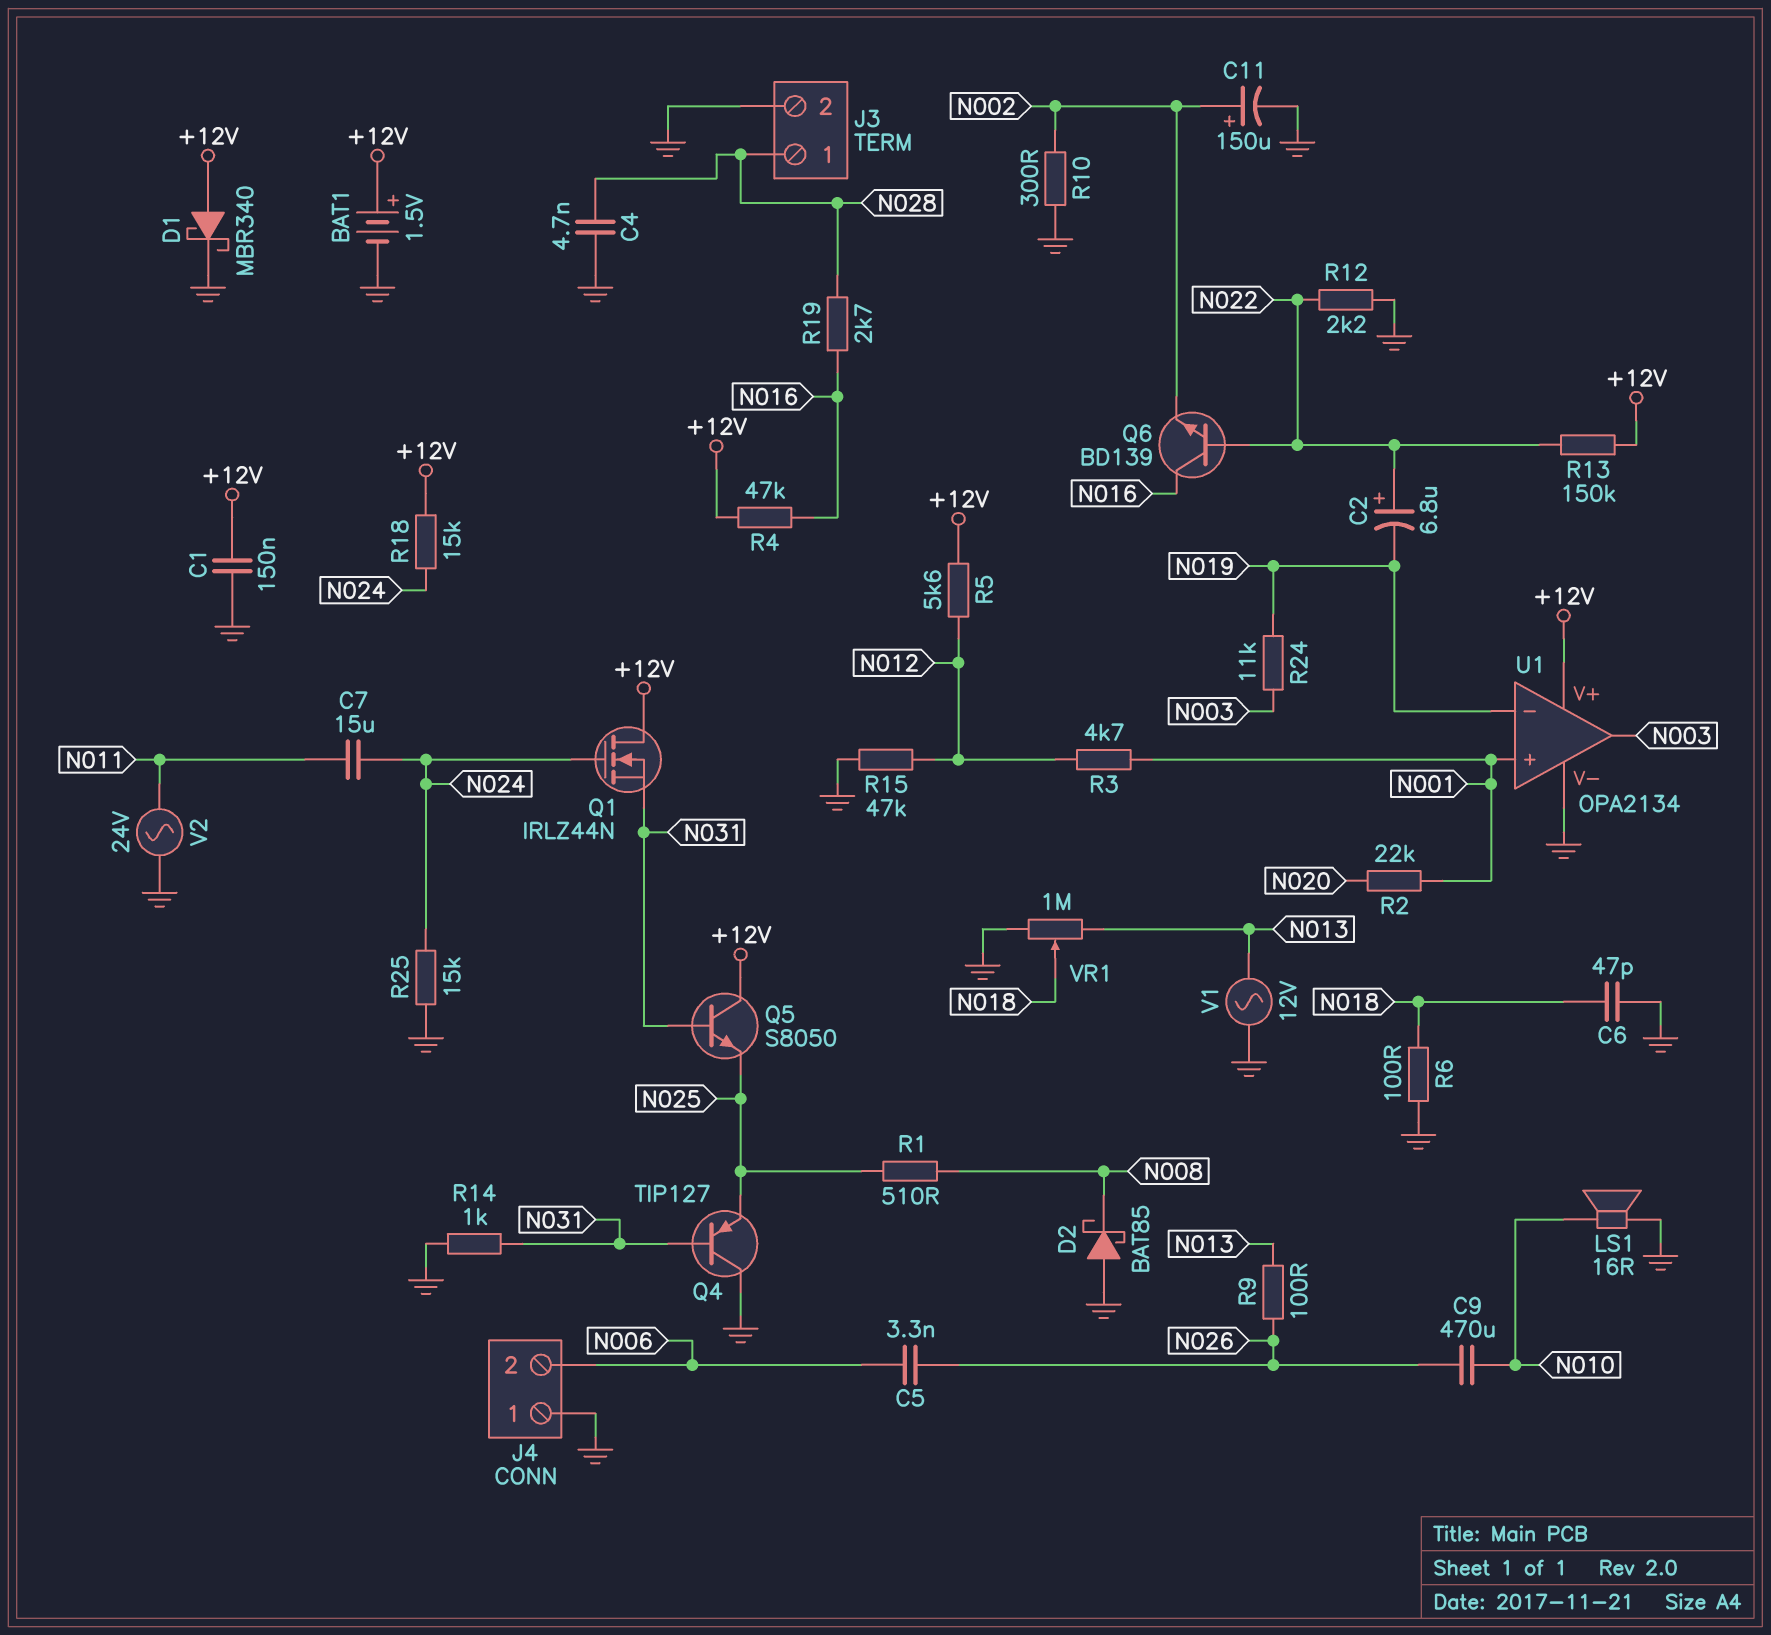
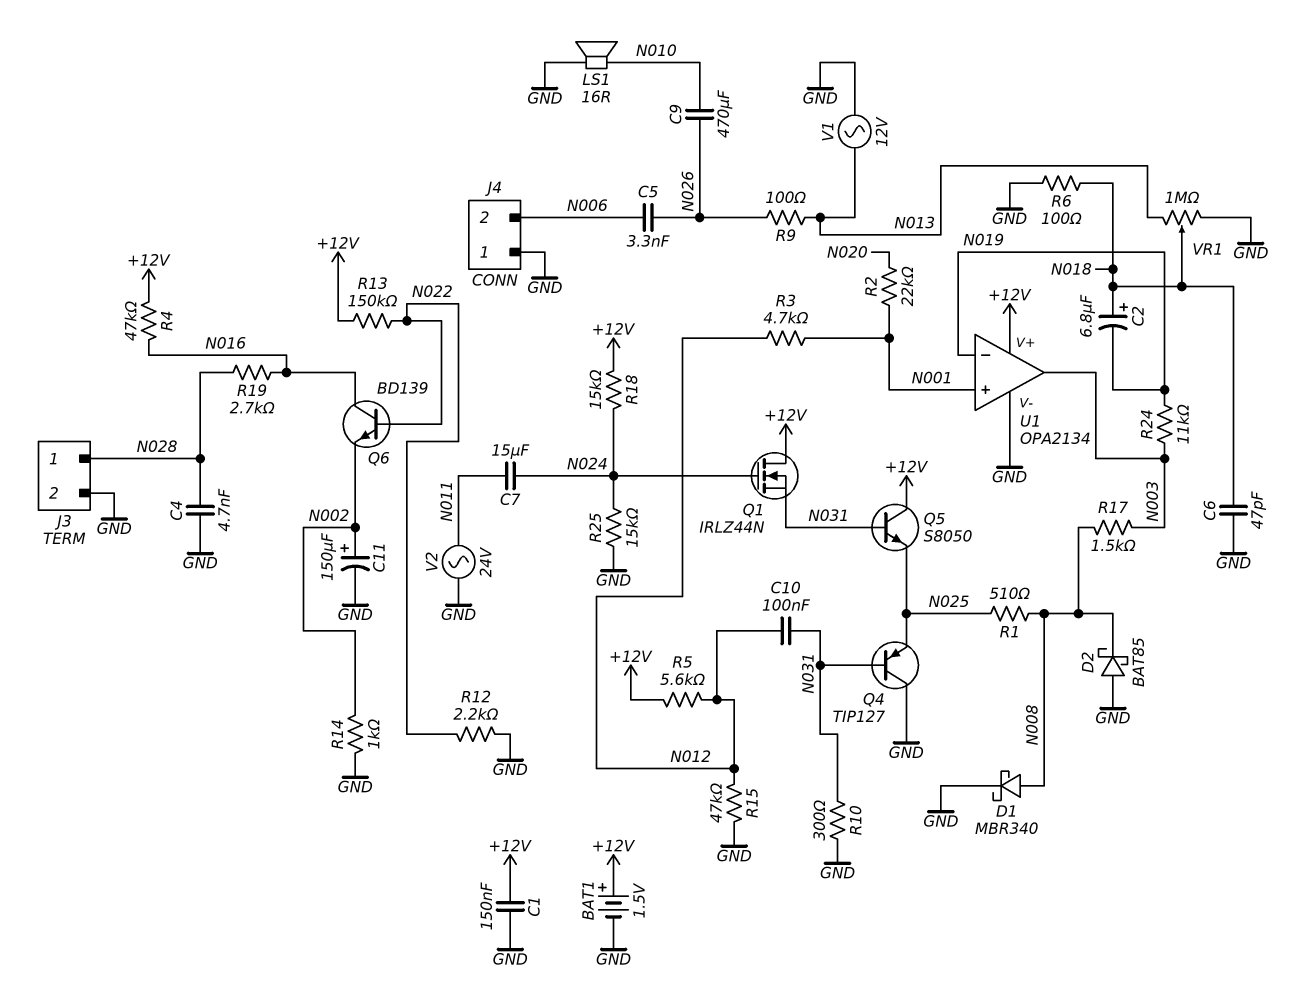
C2: 6.8uF (plus N022, minus N019) -> 6.8uF (plus N018, minus N019)
C10: none -> 100nF (N012, N031)
D1: schottky MBR340 (A +12V, K GND) -> schottky MBR340 (A N008, K GND)
R10: 300 (GND, N002) -> 300 (GND, N031)
R14: 1k (GND, N031) -> 1k (GND, N002)
R17: none -> 1.5k (N003, N008)

